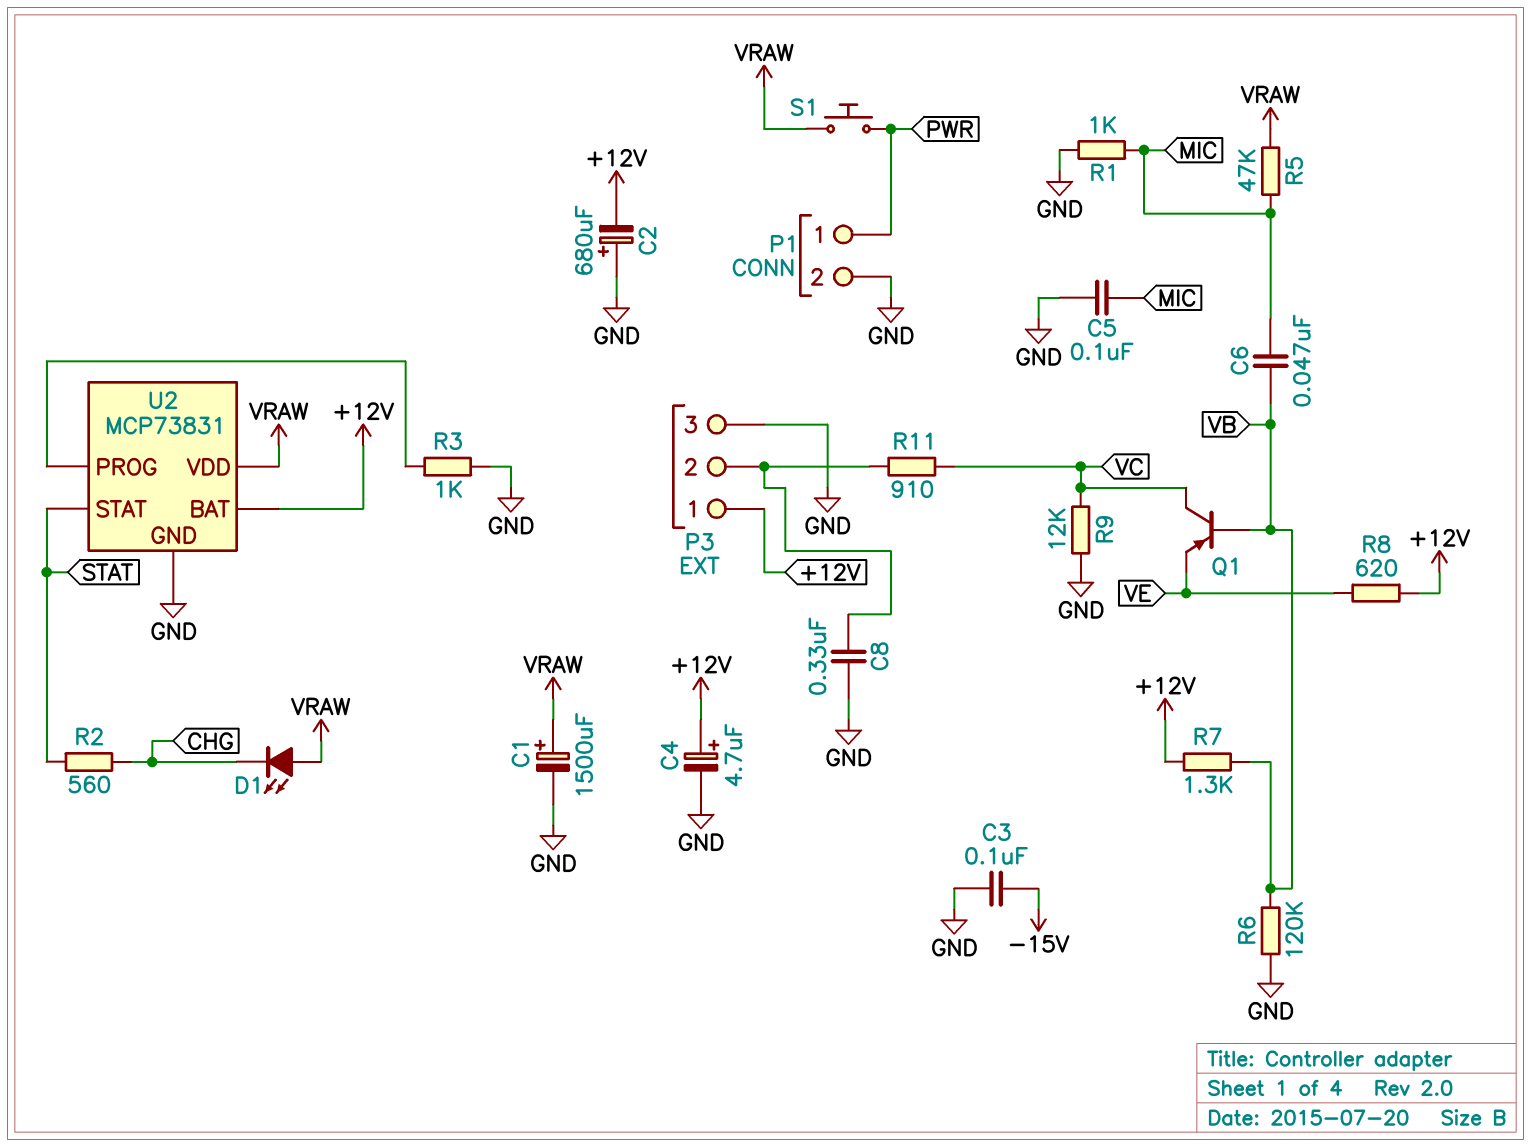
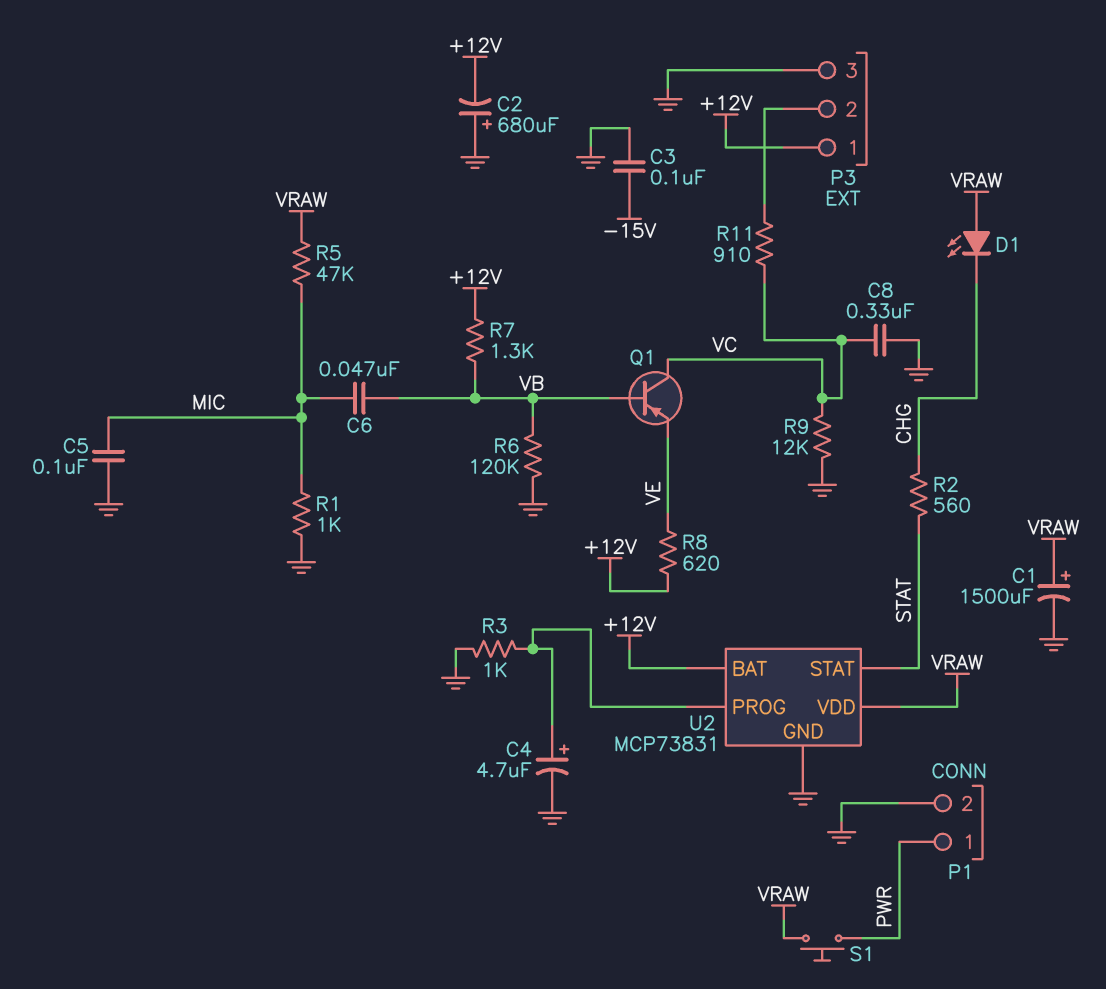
C4: 4.7uF (plus +12V, minus GND) -> 4.7uF (plus U2/PROG, minus GND)
C8: 330nF (GND, P3/2) -> 330nF (GND, VC)

